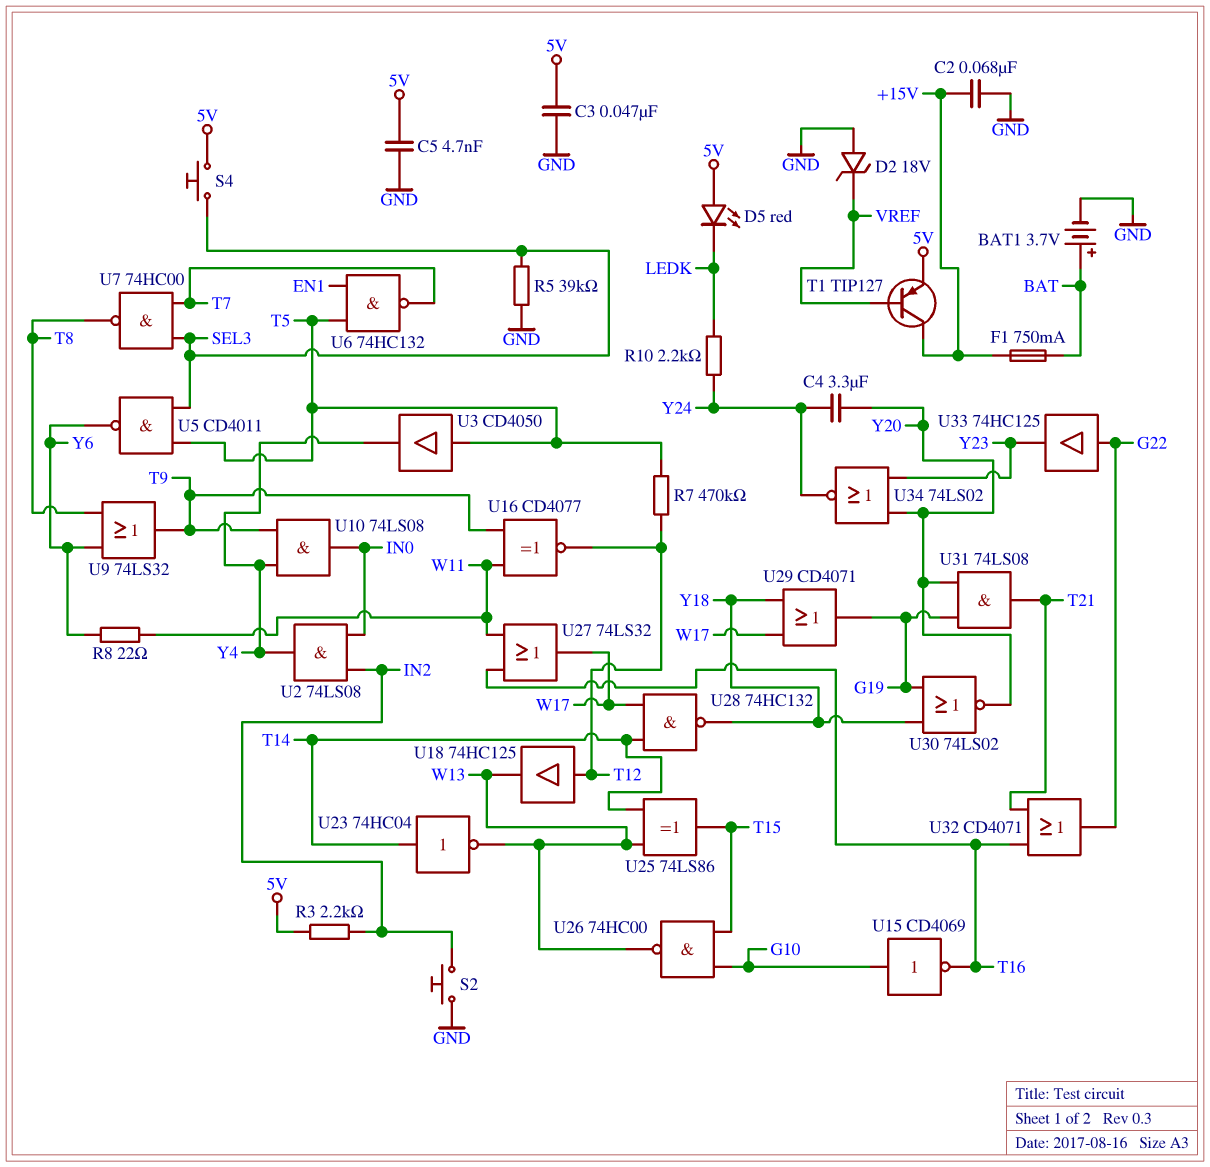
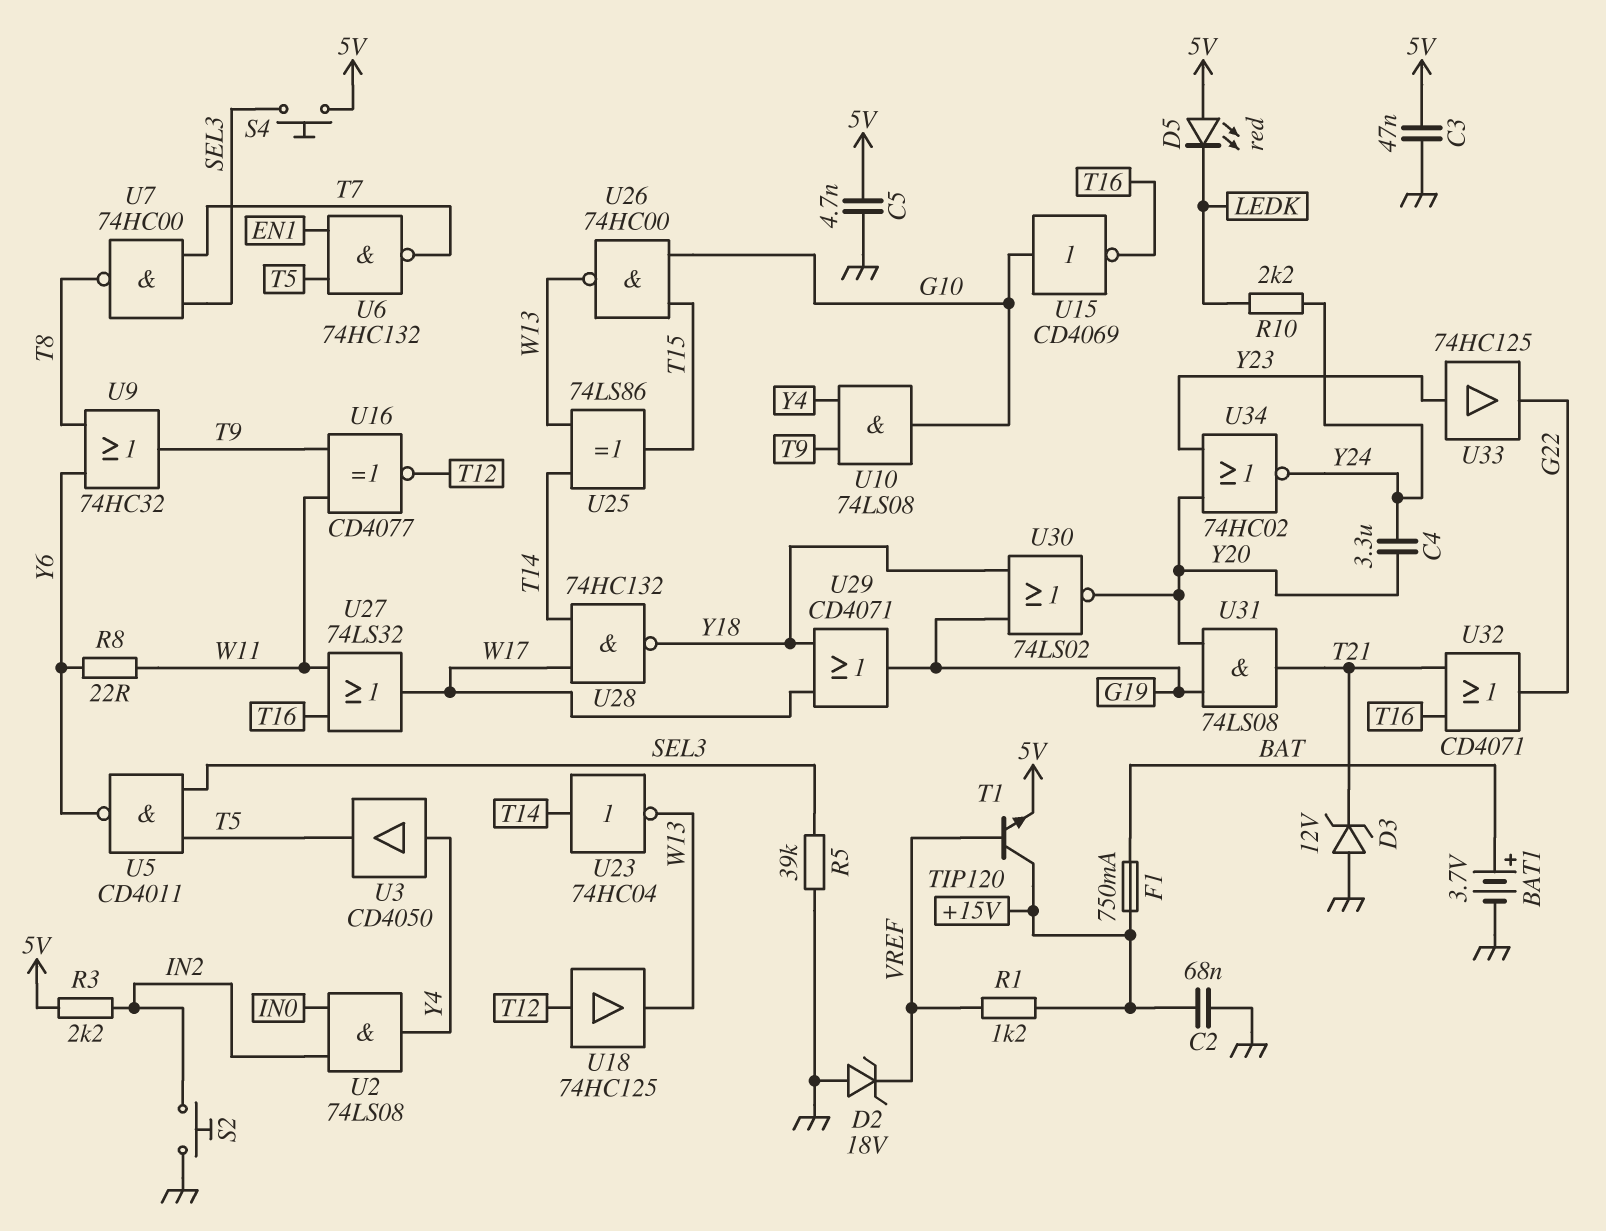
D3: none -> zener 12V (A GND, K T21)
R1: none -> 1.2k (+15V, VREF)
R7: 470k (T5, T12) -> none
T1: PNP TIP127 (B VREF, C +15V, E 5V) -> NPN TIP120 (B VREF, C +15V, E 5V)
U3: buffer CD4050 (in T5, out Y4) -> buffer CD4050 (in Y4, out T5)
U9: OR 74LS32 (in T8, in Y6, out T9) -> OR 74HC32 (in T8, in Y6, out T9)
U10: AND 74LS08 (in T9, in Y4, out IN0) -> AND 74LS08 (in T9, in Y4, out G10)
U33: buffer 74HC125 (in G22, out Y23) -> buffer 74HC125 (in Y23, out G22)
U34: NOR 74LS02 (in Y20, in Y23, out Y24) -> NOR 74HC02 (in Y20, in Y23, out Y24)

